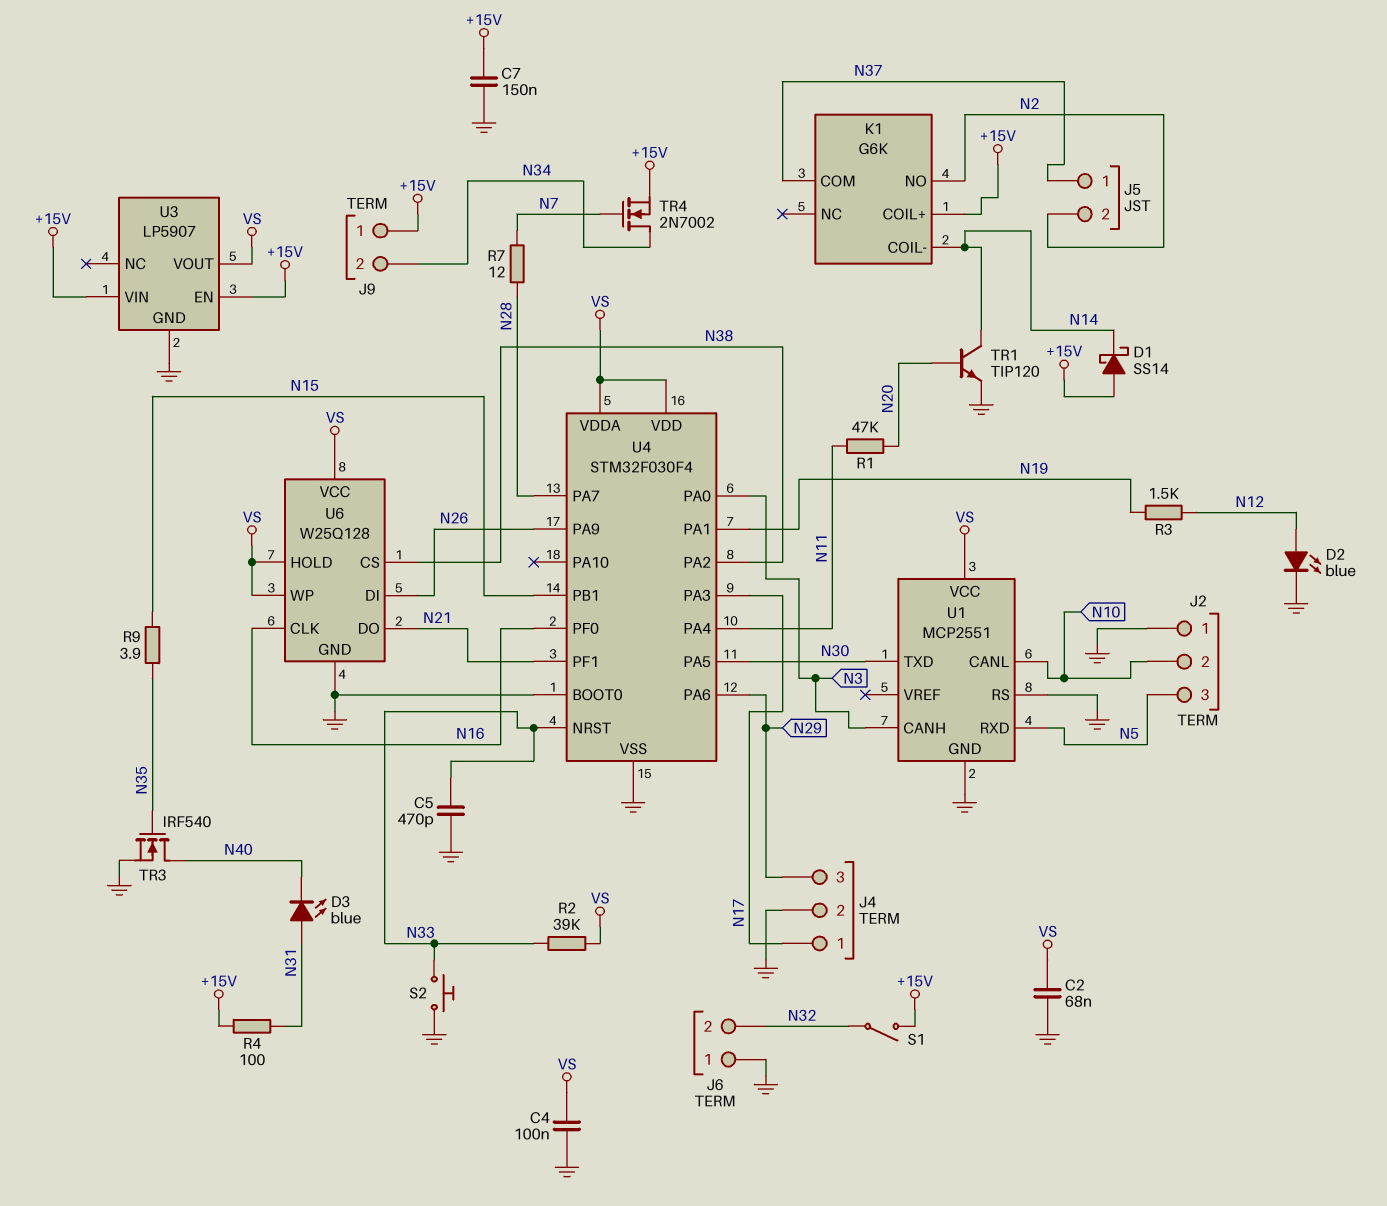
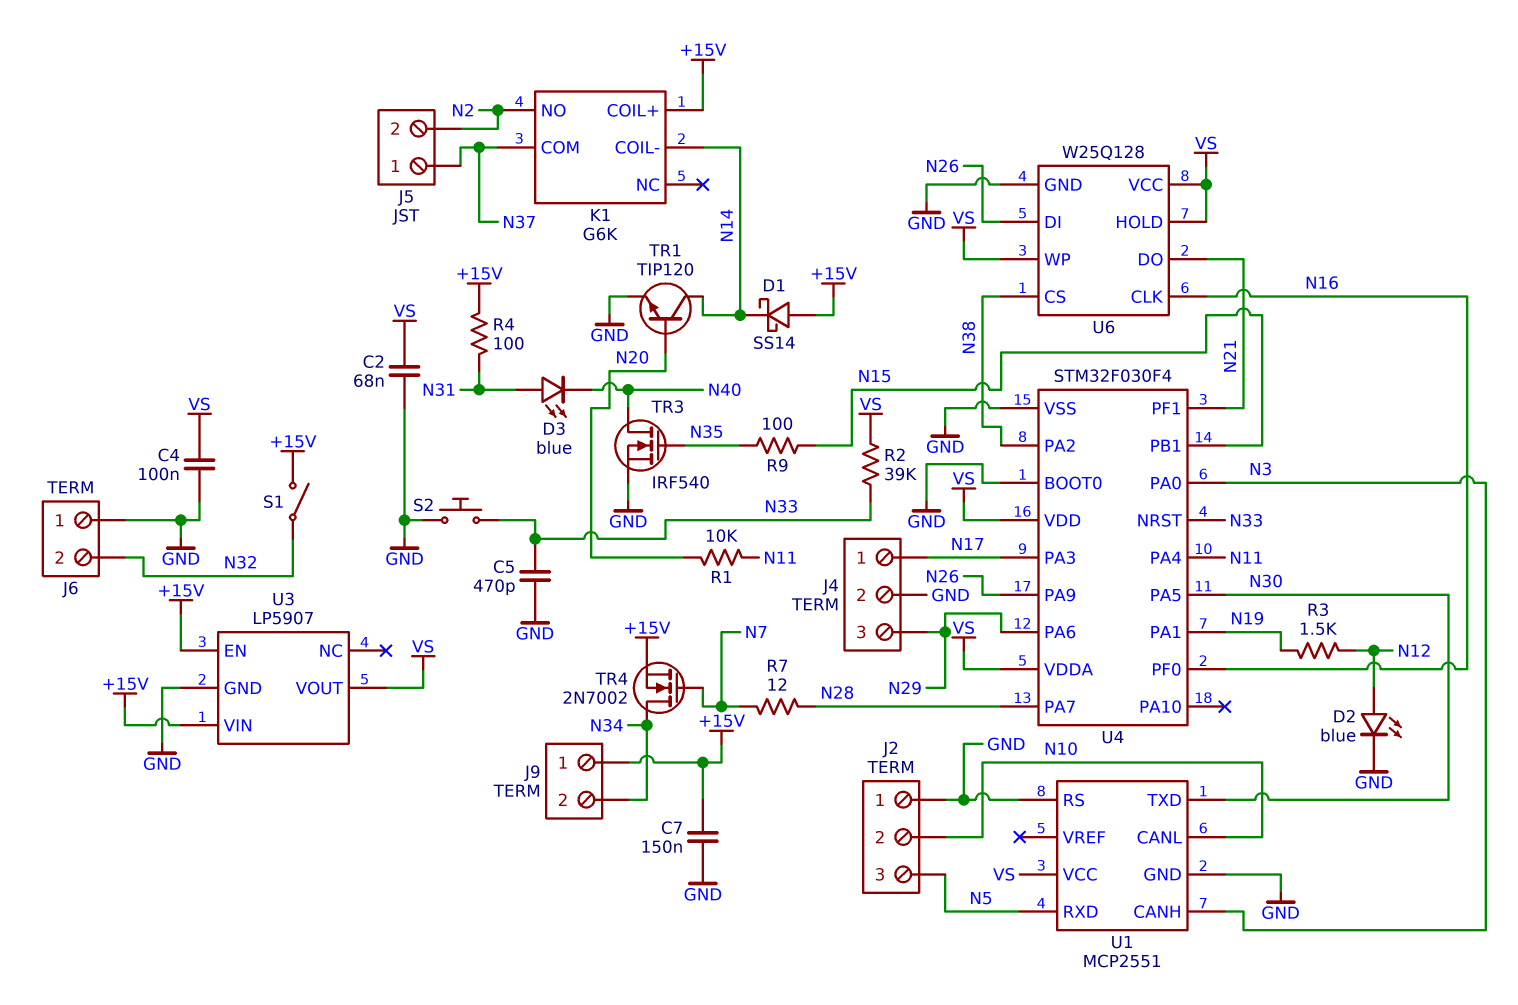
R1: 47k (N11, N20) -> 10k (N11, N20)
R9: 3.9 (N15, N35) -> 100 (N15, N35)

